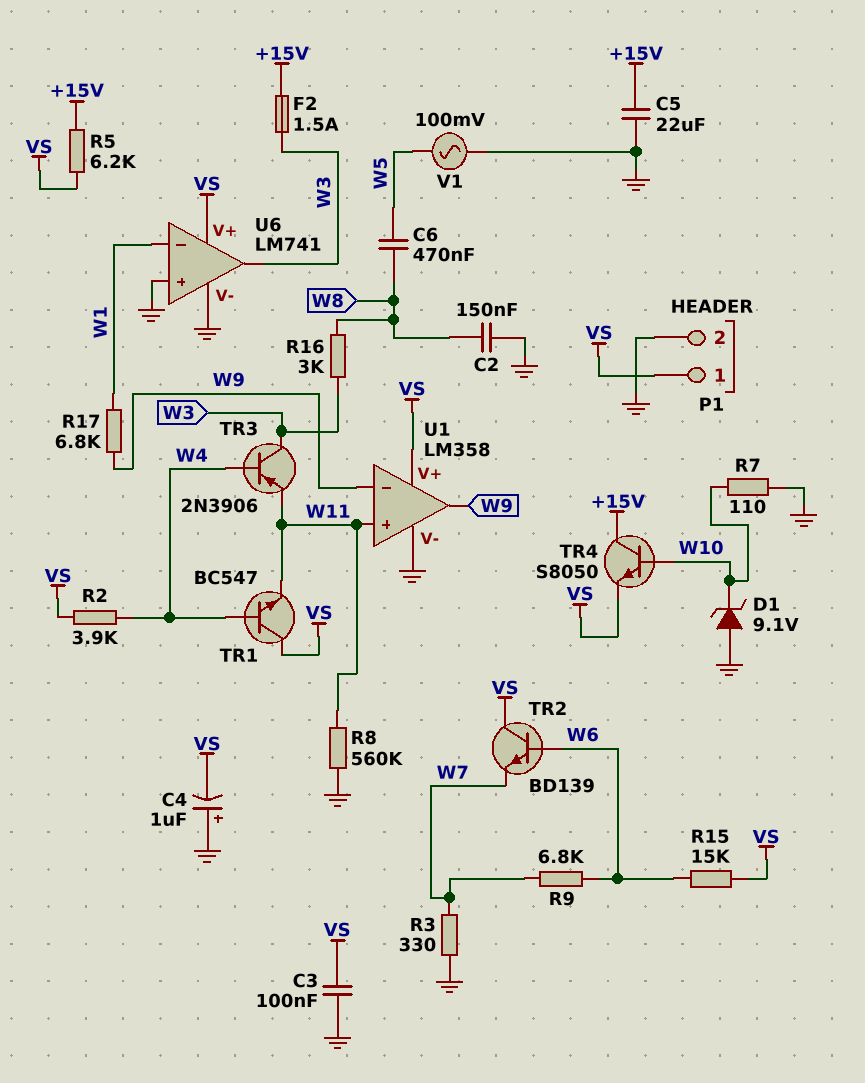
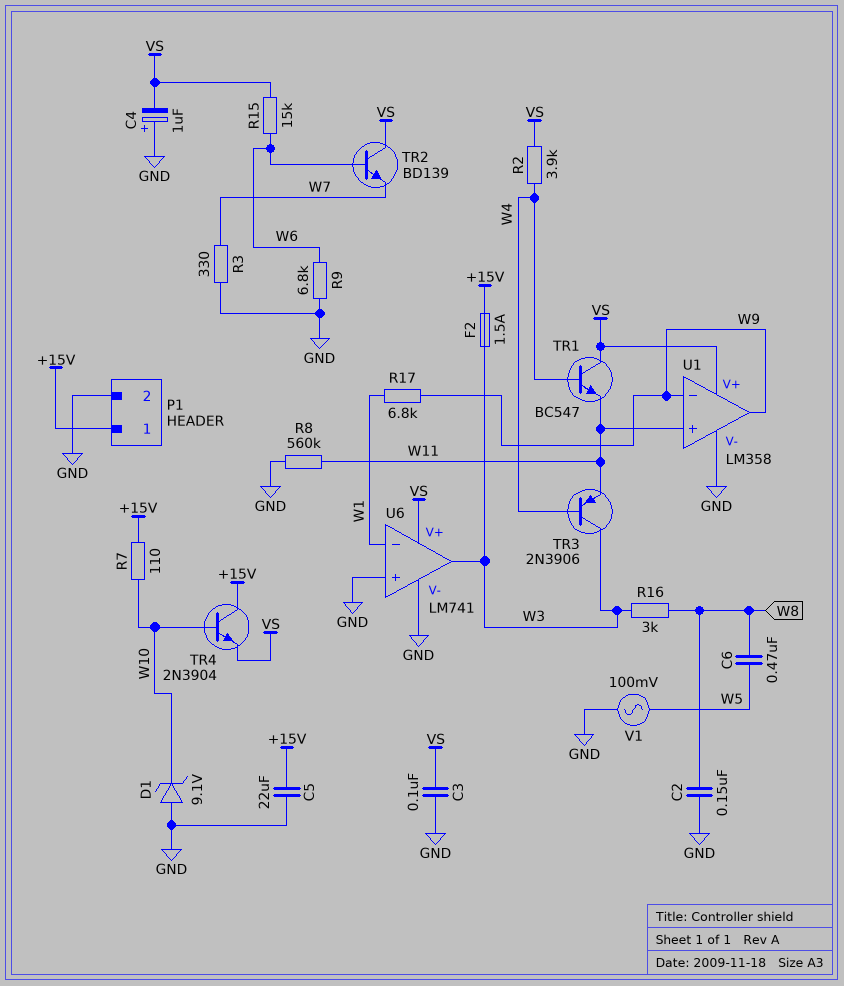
P1 pin 1: VS -> +15V
R5: 6.2k (+15V, VS) -> none
R7: 110 (GND, W10) -> 110 (+15V, W10)
R9: 6.8k (W6, W7) -> 6.8k (GND, W6)
TR4: NPN S8050 (B W10, C +15V, E VS) -> NPN 2N3904 (B W10, C +15V, E VS)

